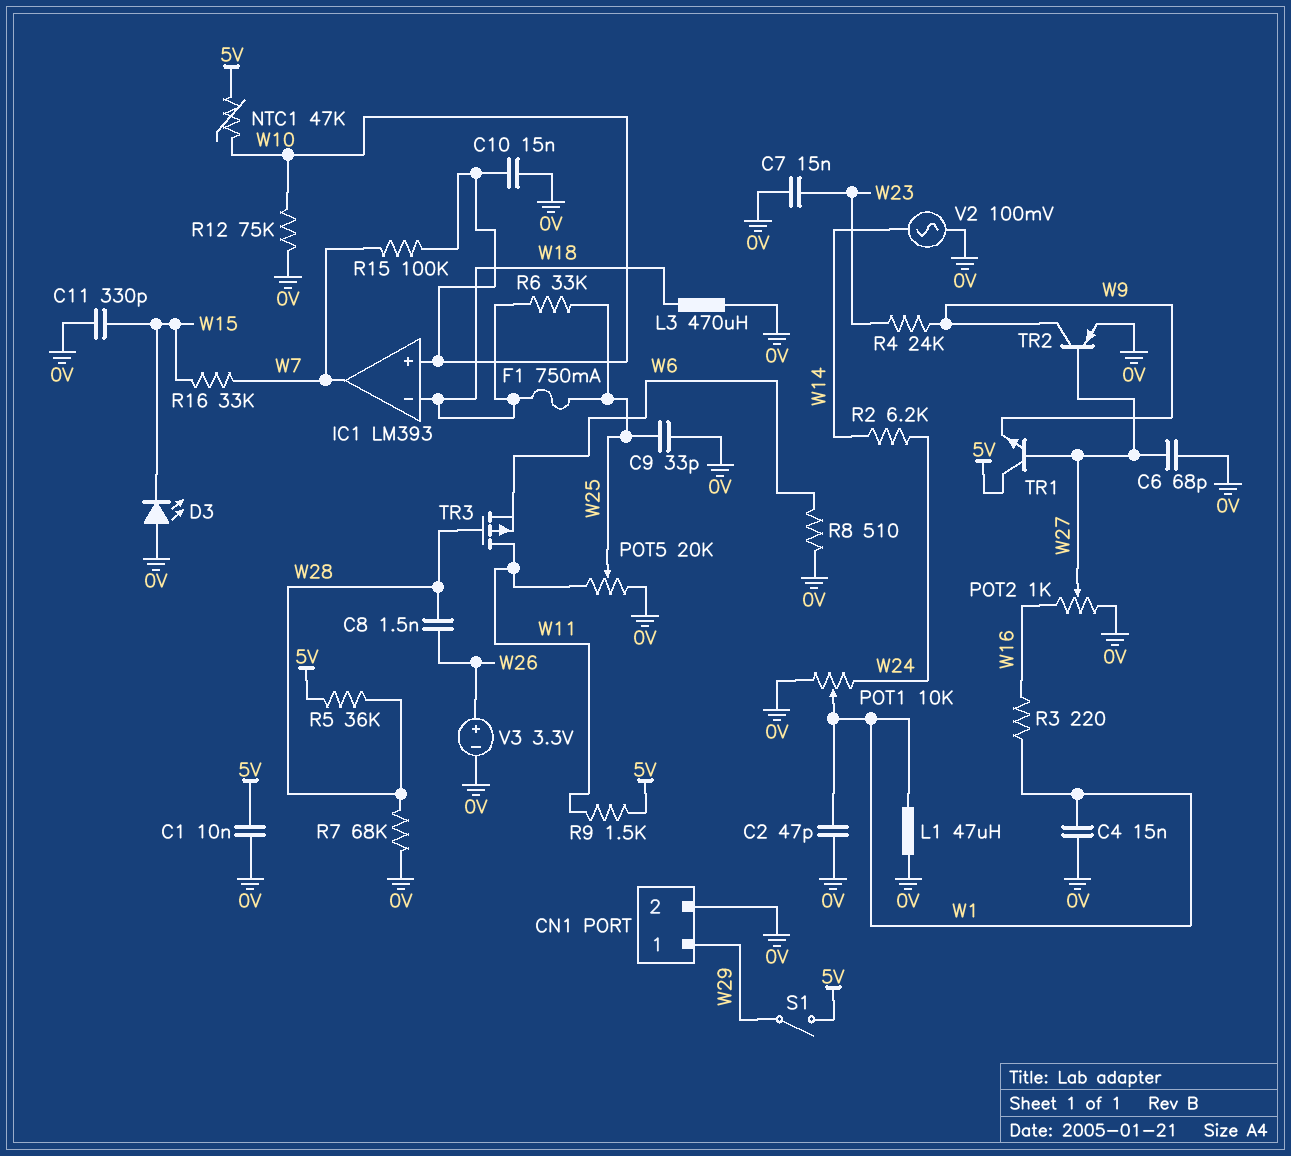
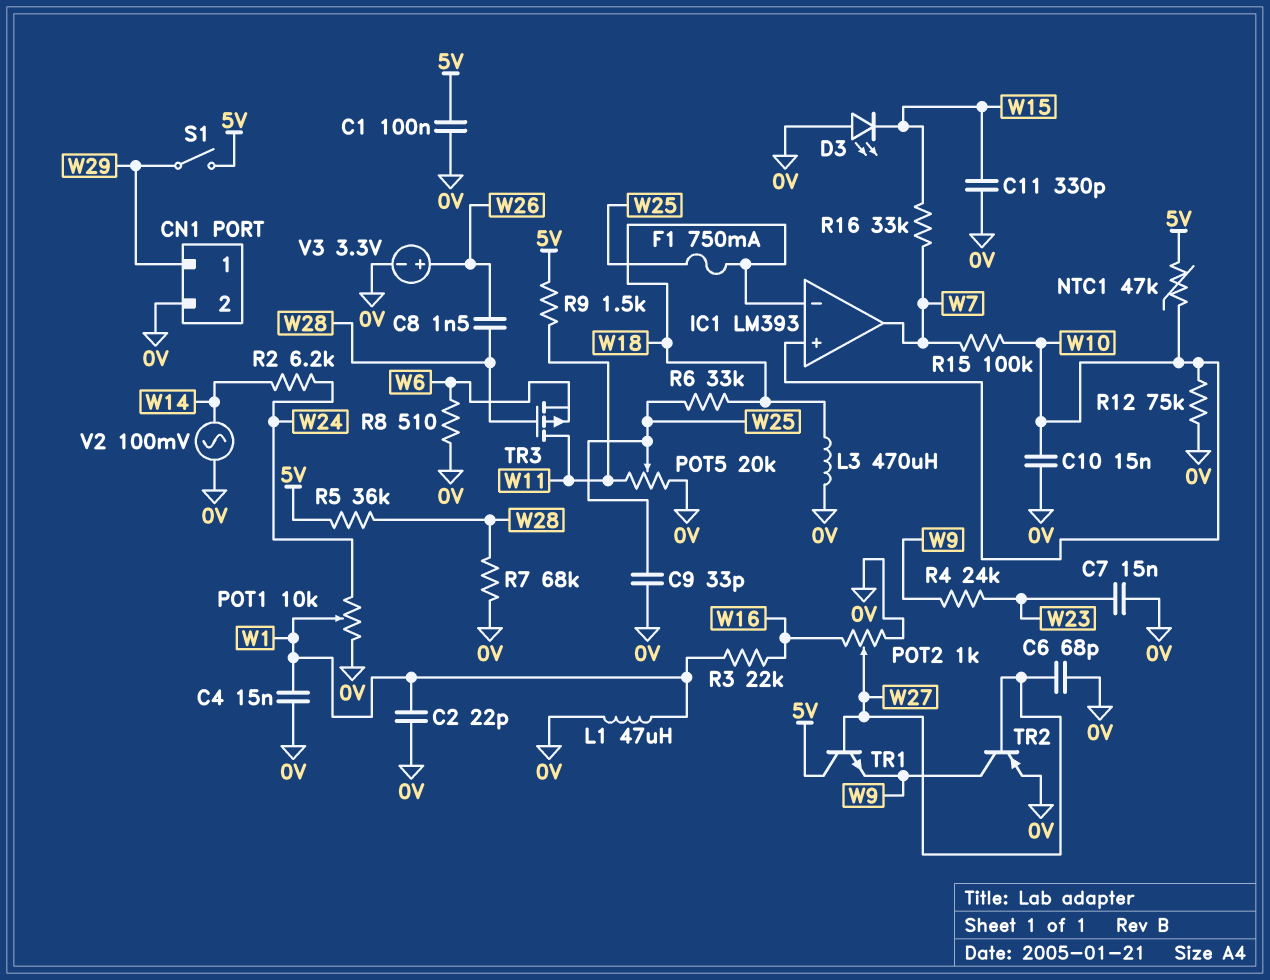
C1: 10nF (0V, 5V) -> 100nF (0V, 5V)
C2: 47pF (0V, W1) -> 22pF (0V, W1)
R3: 220 (W1, W16) -> 22k (W1, W16)

